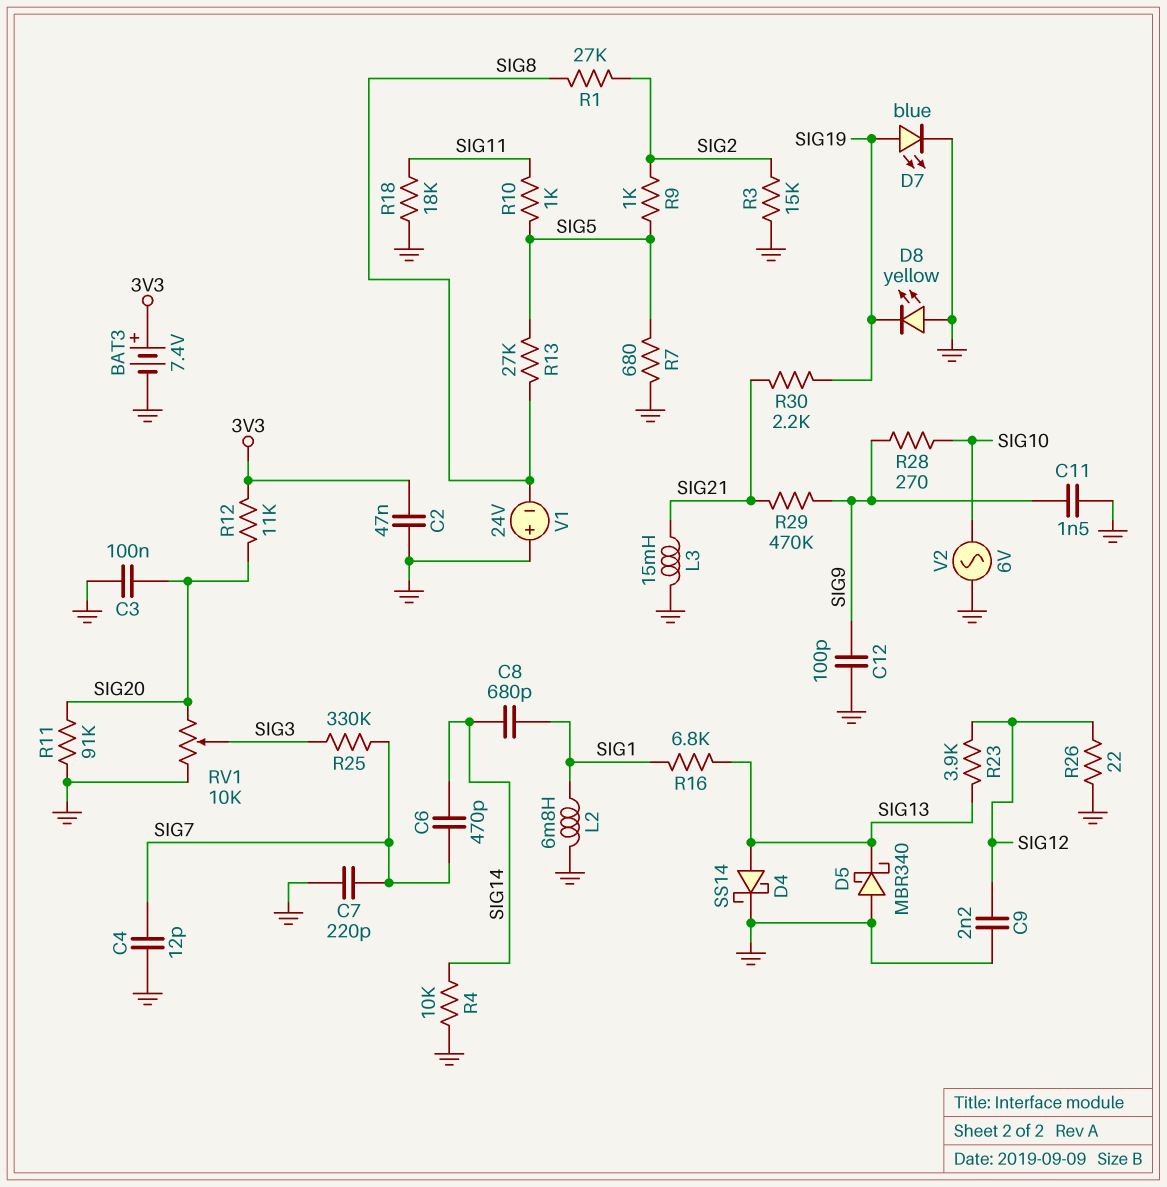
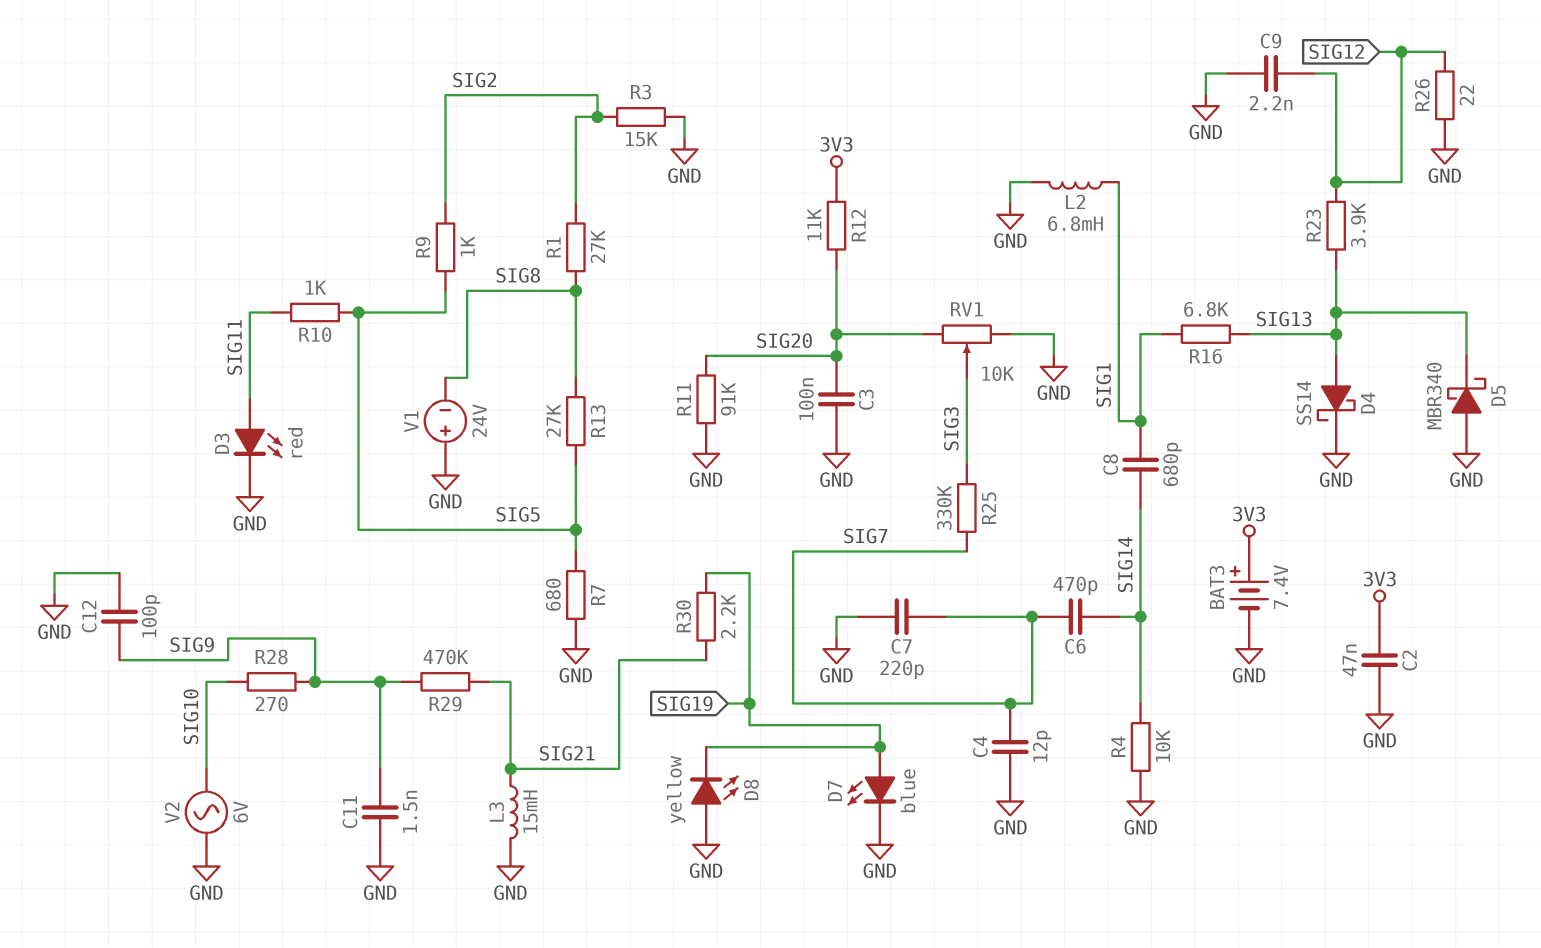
D3: none -> LED red (A SIG11, K GND)
R18: 18k (GND, SIG11) -> none

